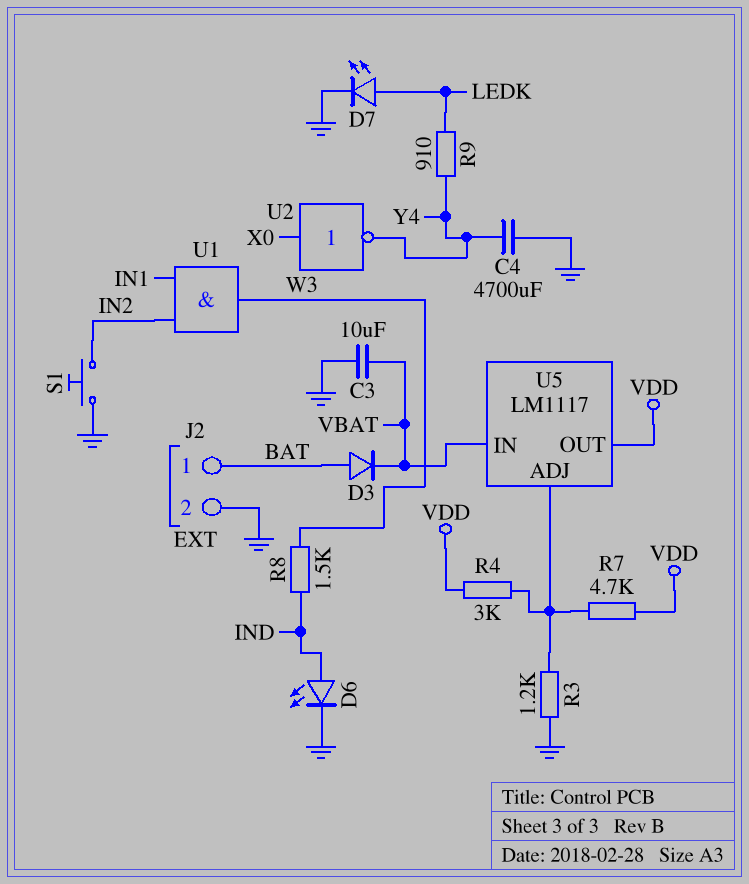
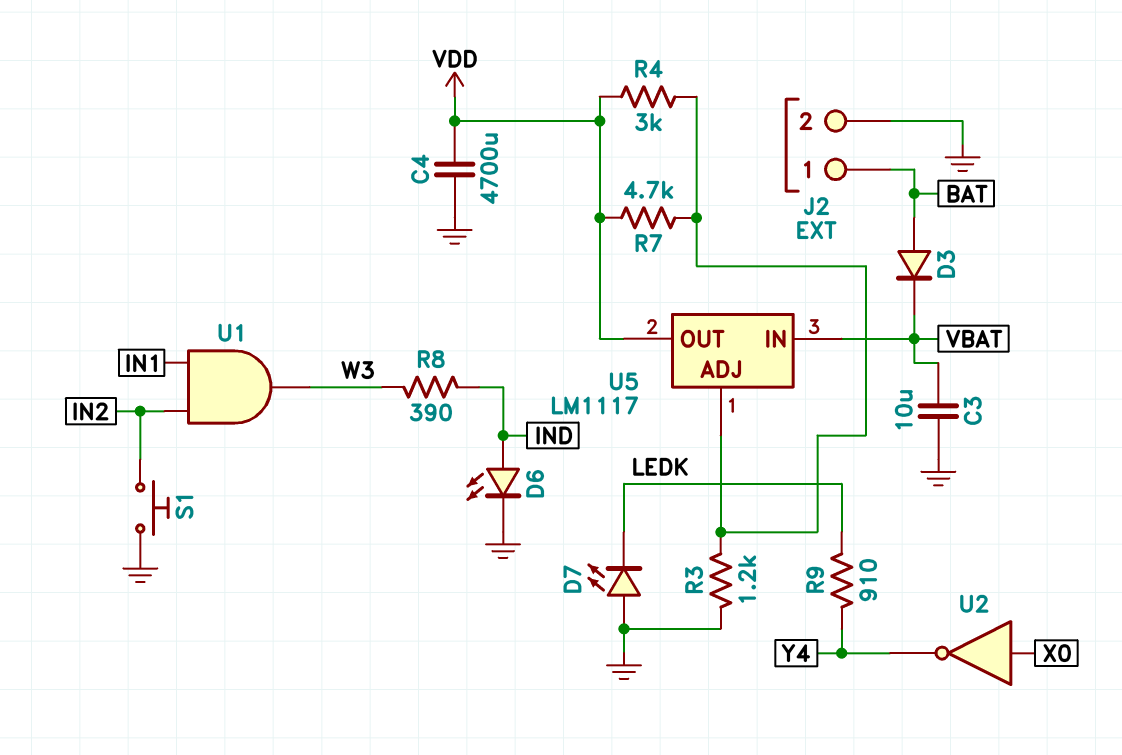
C4: 4700uF (GND, Y4) -> 4700uF (GND, VDD)
D7: LED (A LEDK, K GND) -> LED (A GND, K LEDK)
R8: 1.5k (IND, W3) -> 390 (IND, W3)

